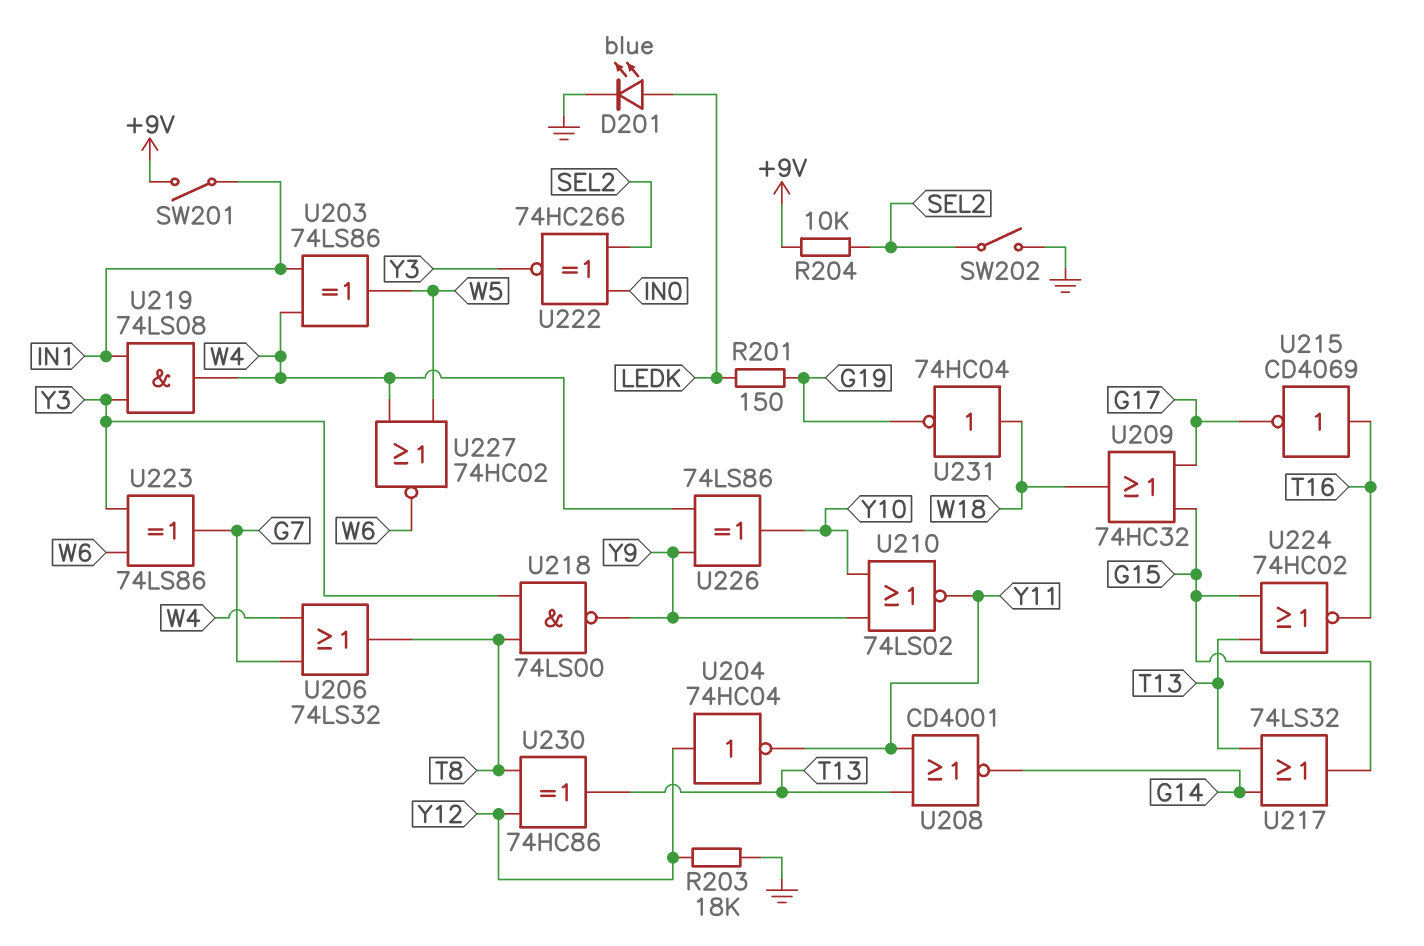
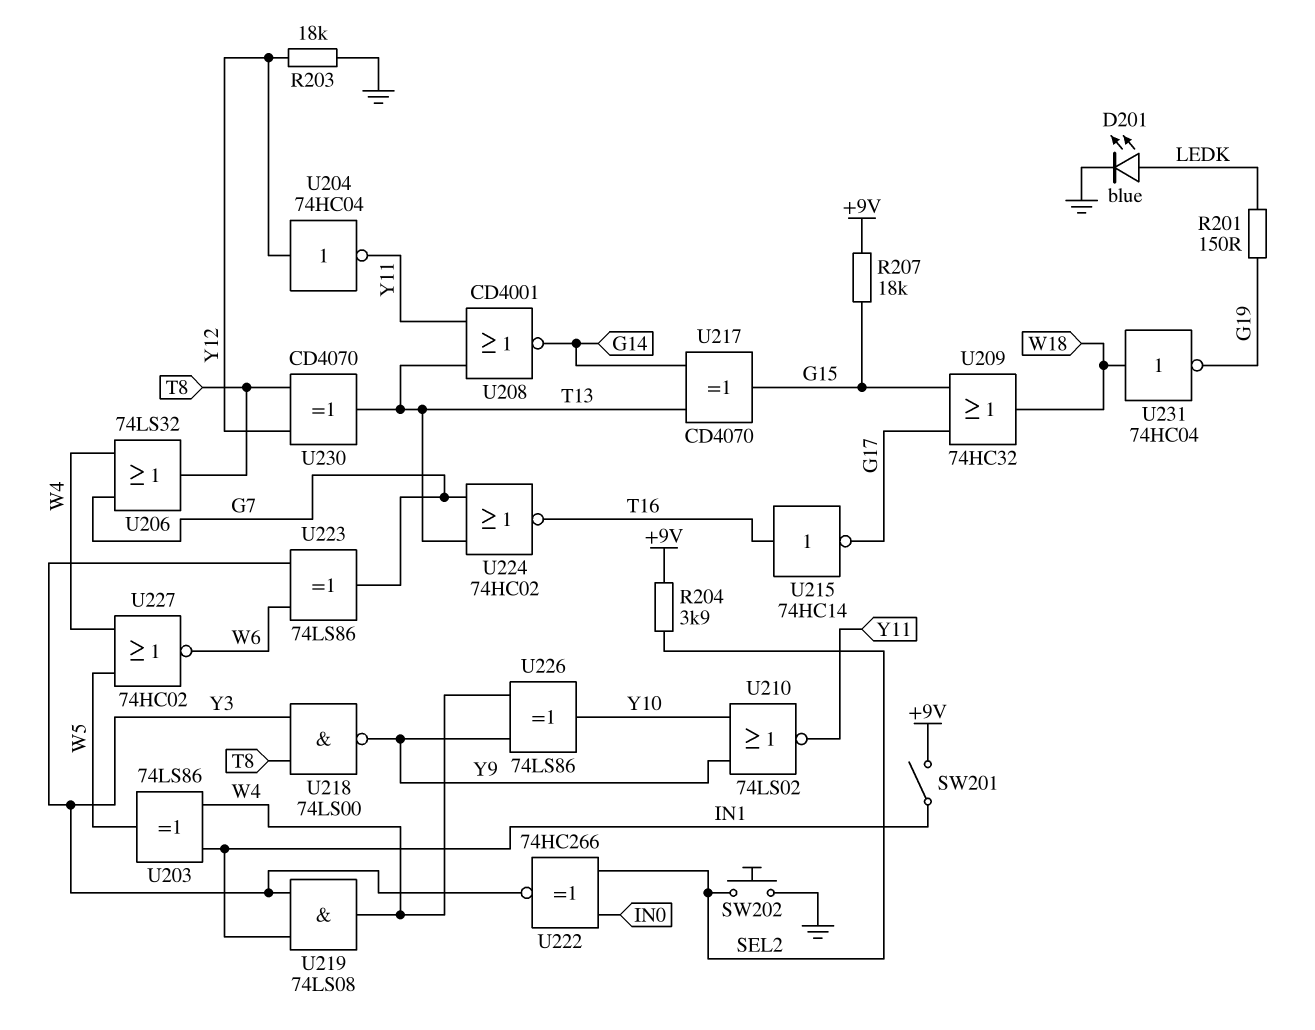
R204: 10k (+9V, SEL2) -> 3.9k (+9V, SEL2)
R207: none -> 18k (+9V, G15)
SW202: switch (GND, SEL2) -> button (GND, SEL2)
U215: NOT CD4069 (in T16, out G17) -> NOT 74HC14 (in T16, out G17)
U217: OR 74LS32 (in G14, in T13, out G15) -> XOR CD4070 (in G14, in T13, out G15)
U224: NOR 74HC02 (in G15, in T13, out T16) -> NOR 74HC02 (in G7, in T13, out T16)
U230: XOR 74HC86 (in T8, in Y12, out T13) -> XOR CD4070 (in T8, in Y12, out T13)

